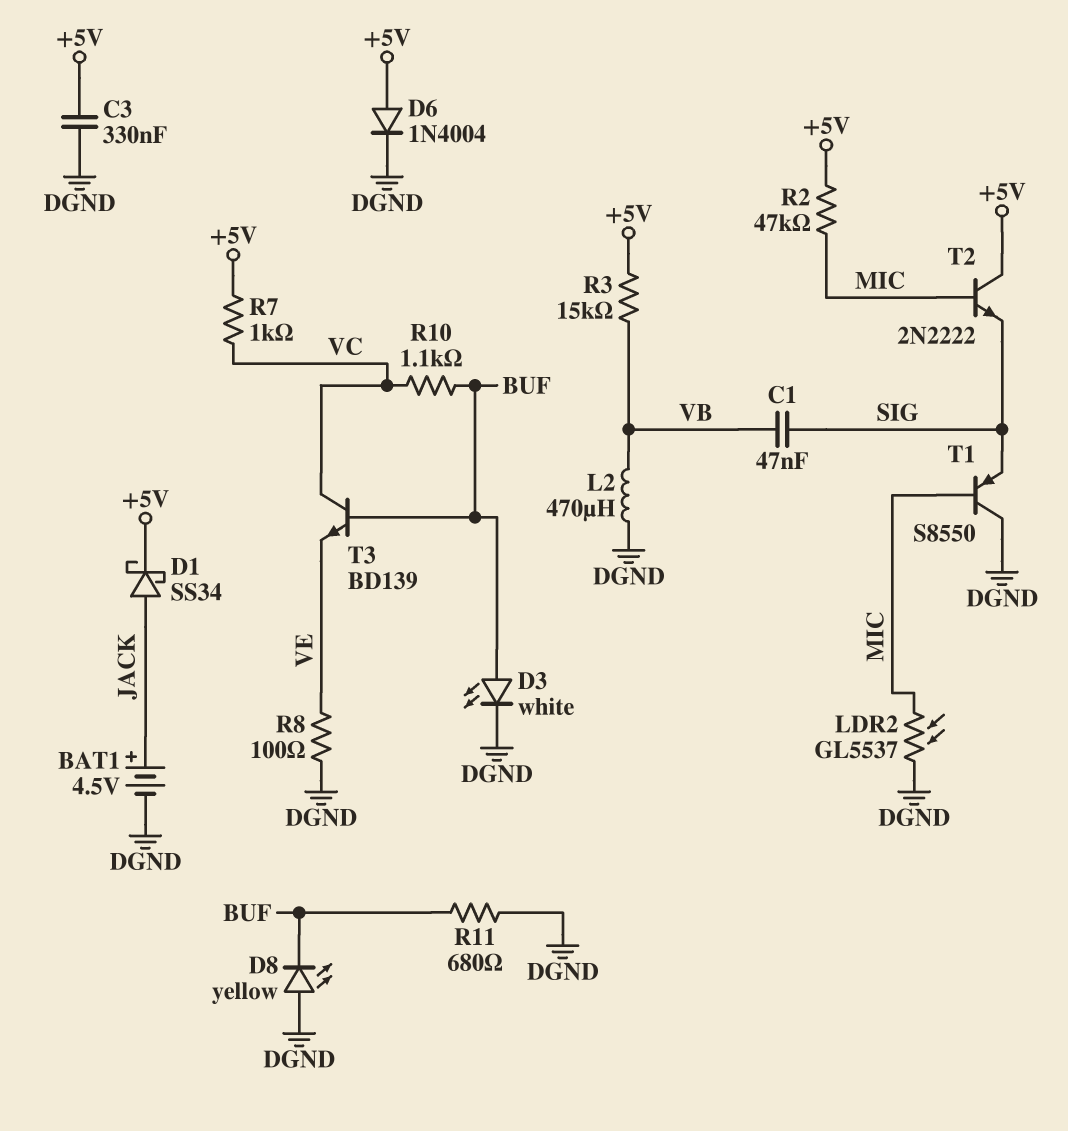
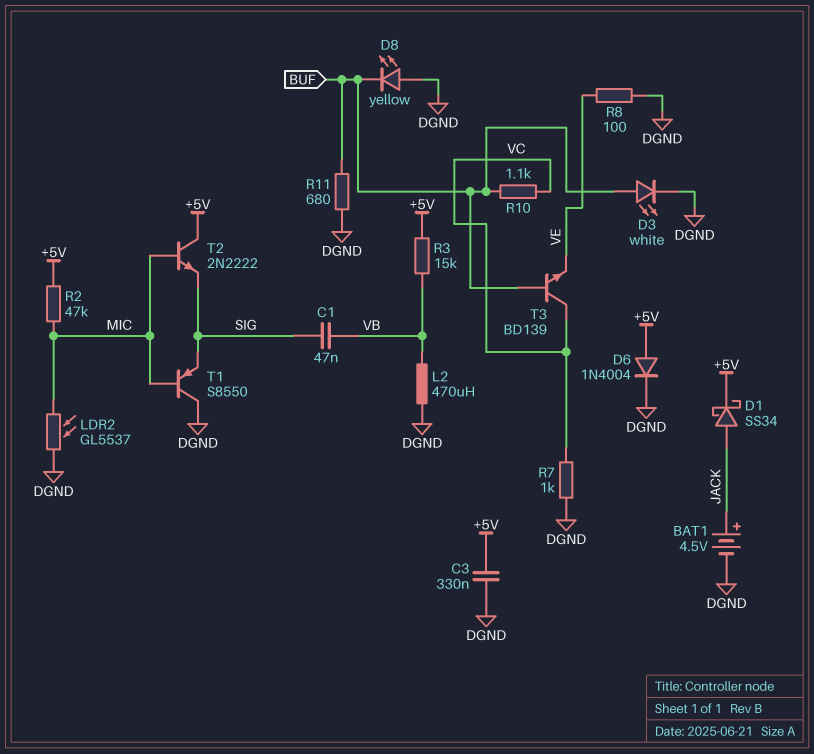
R7: 1k (+5V, VC) -> 1k (DGND, VC)

